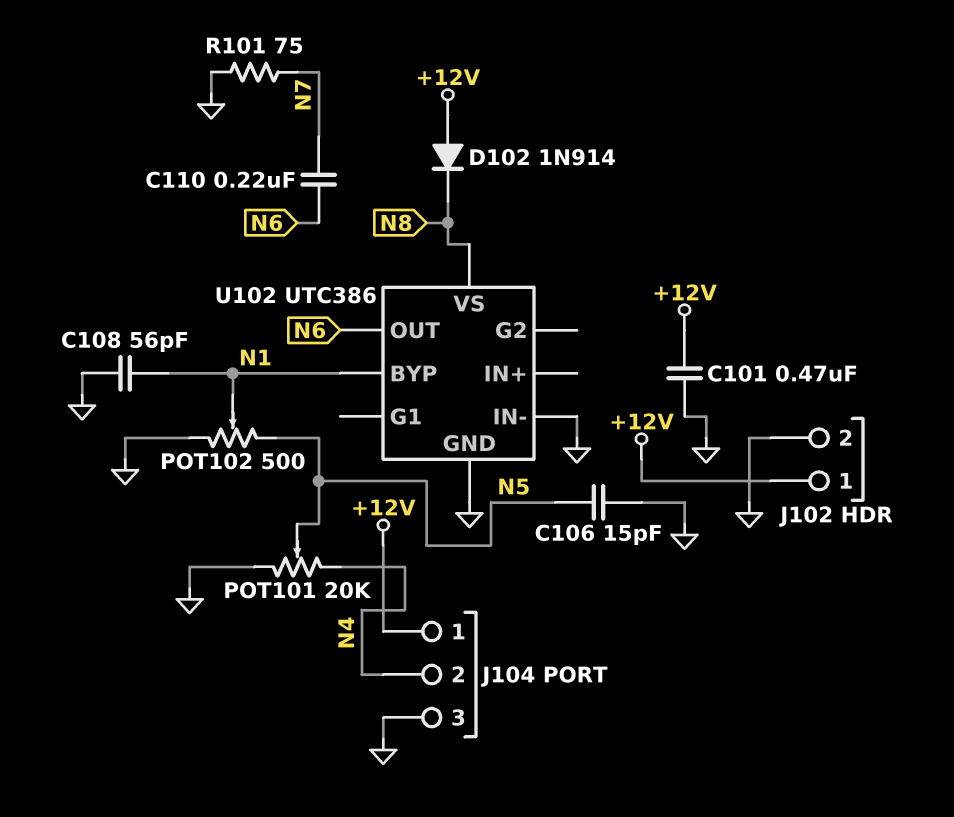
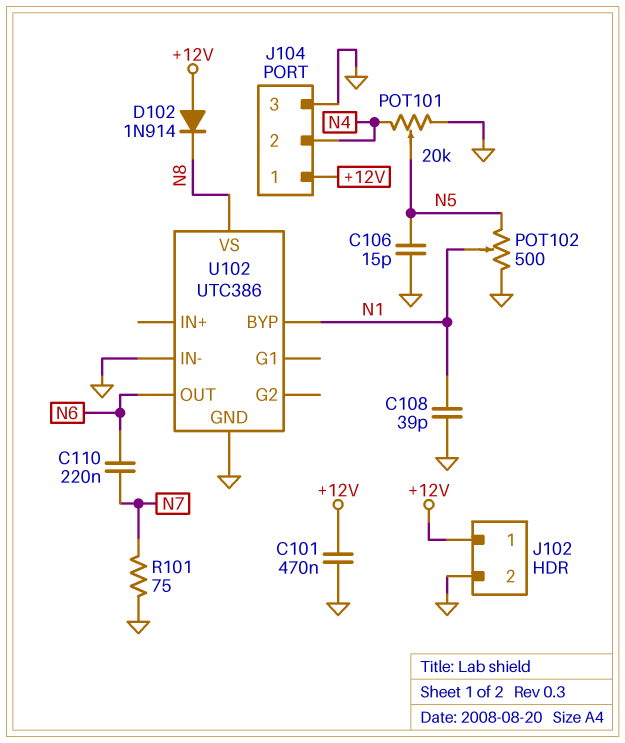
C108: 56pF (GND, N1) -> 39pF (GND, N1)

